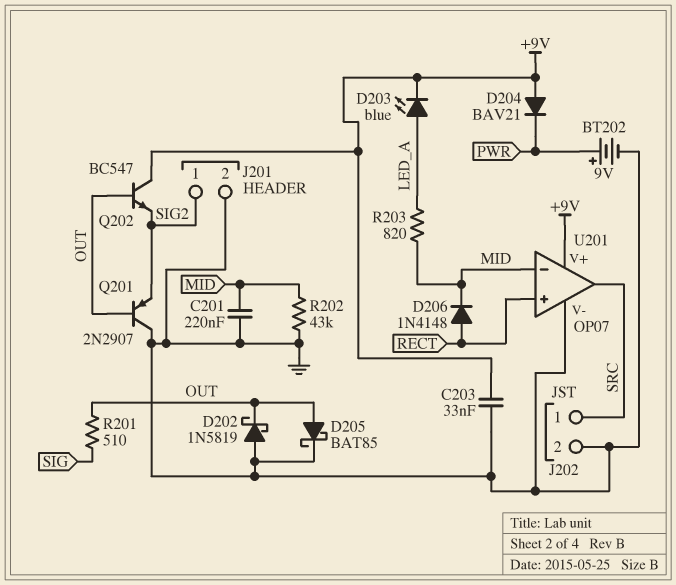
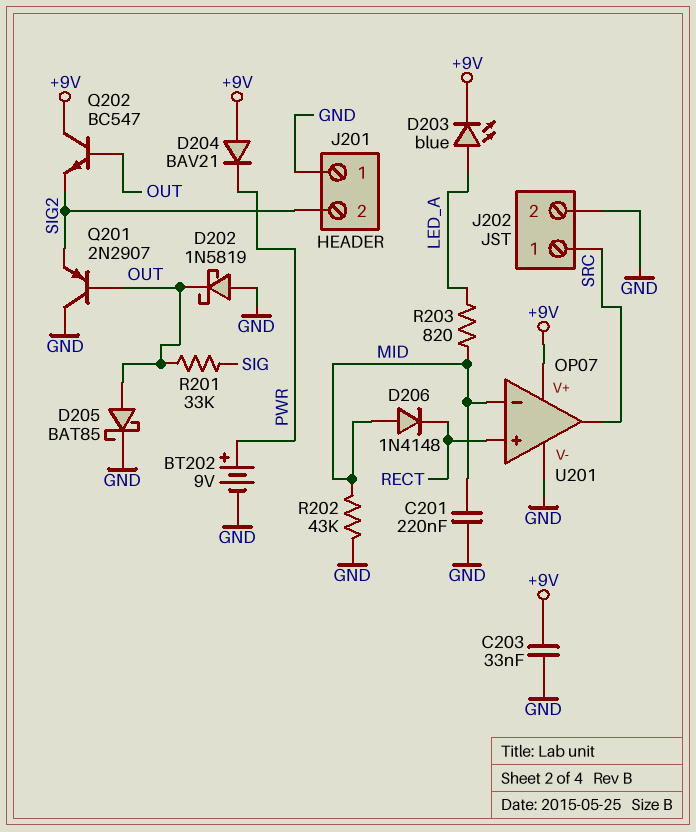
D206: diode 1N4148 (A RECT, K MID) -> diode 1N4148 (A MID, K RECT)
J201 pin 1: SIG2 -> GND
J201 pin 2: GND -> SIG2
R201: 510 (OUT, SIG) -> 33k (OUT, SIG)

